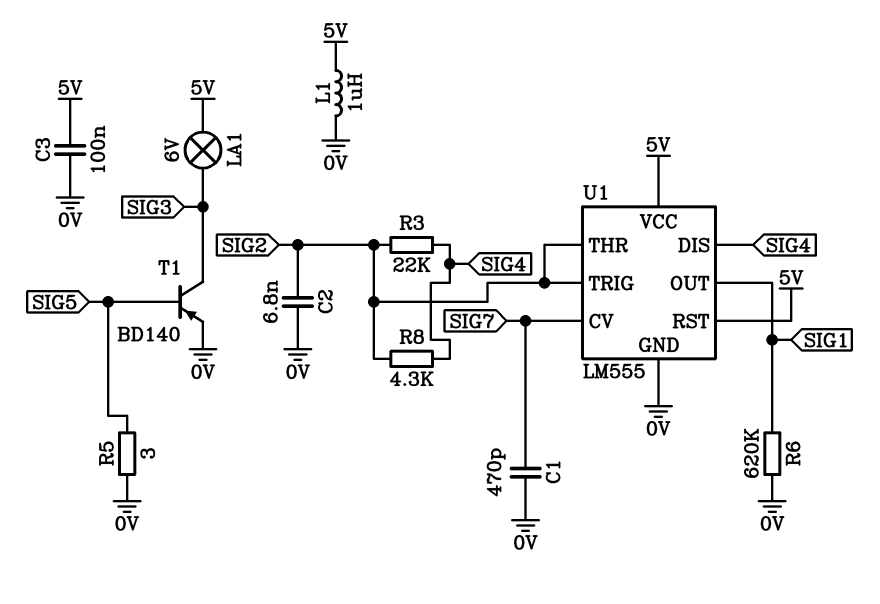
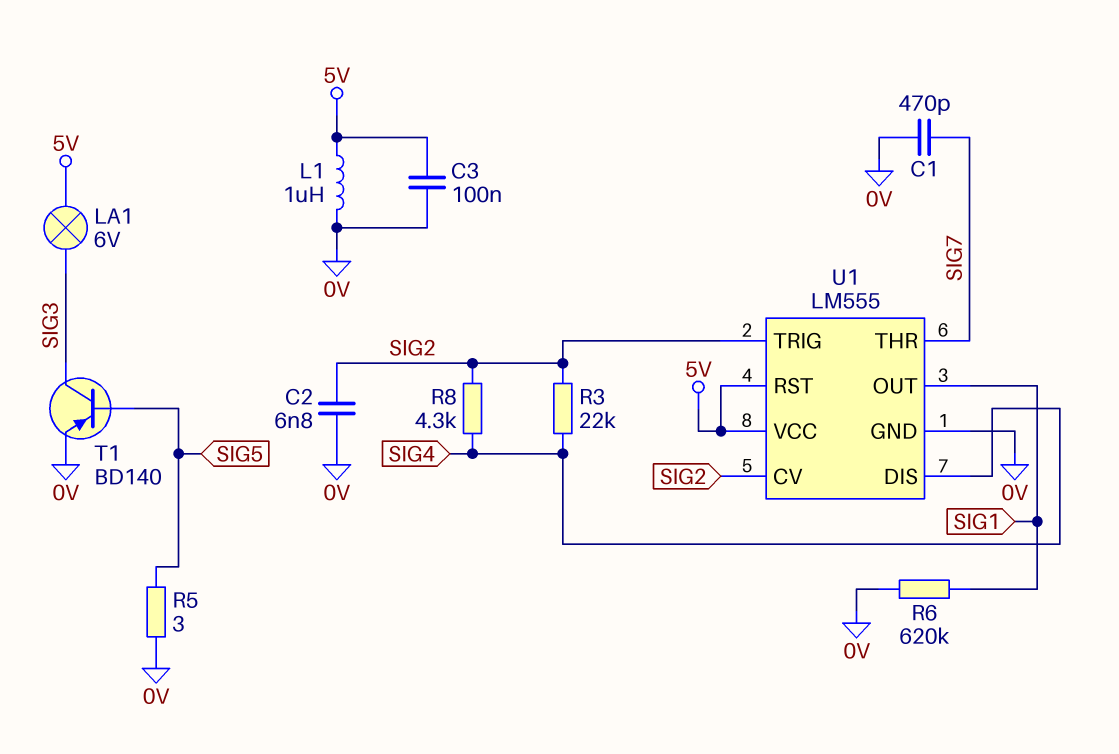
U1 pin CV: SIG7 -> SIG2
U1 pin THR: SIG2 -> SIG7

